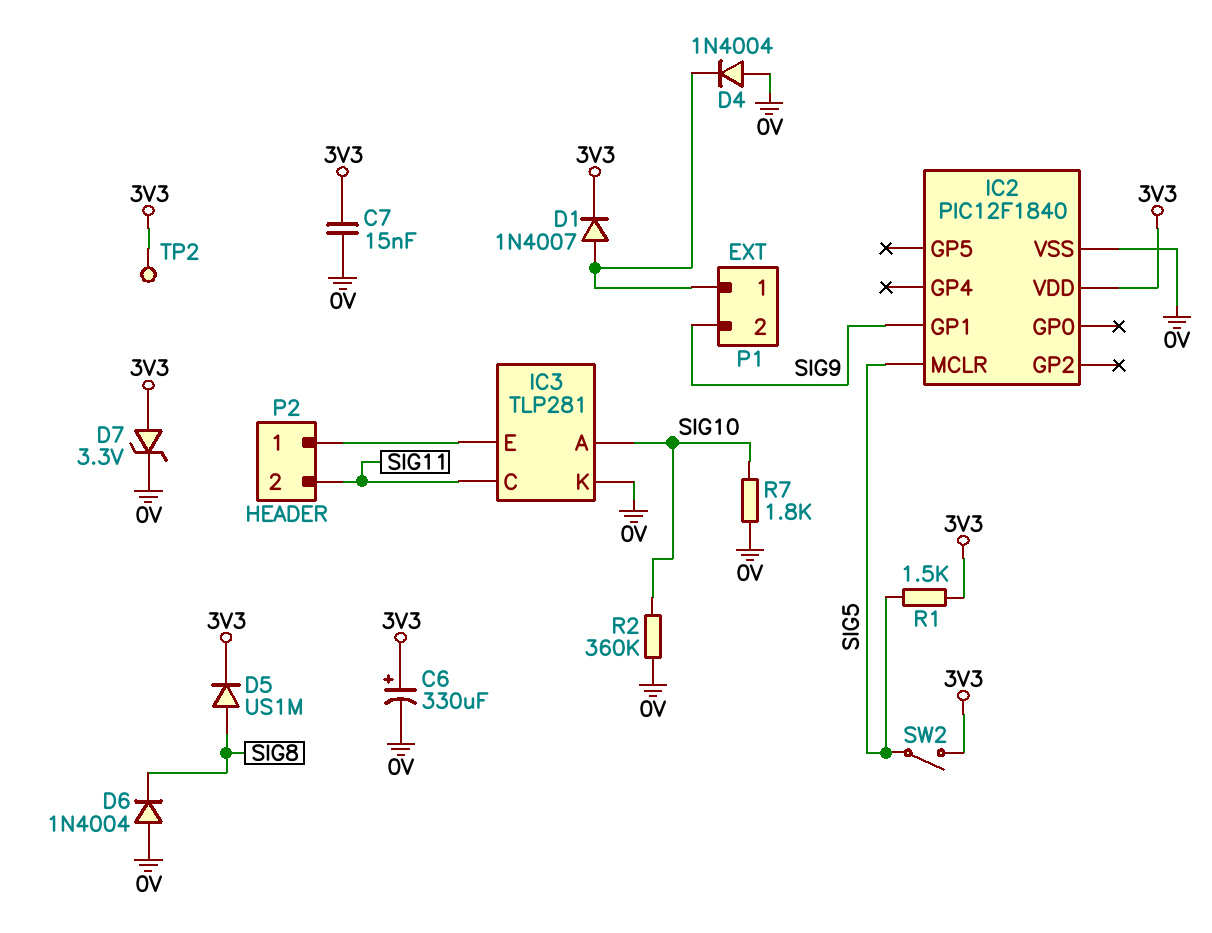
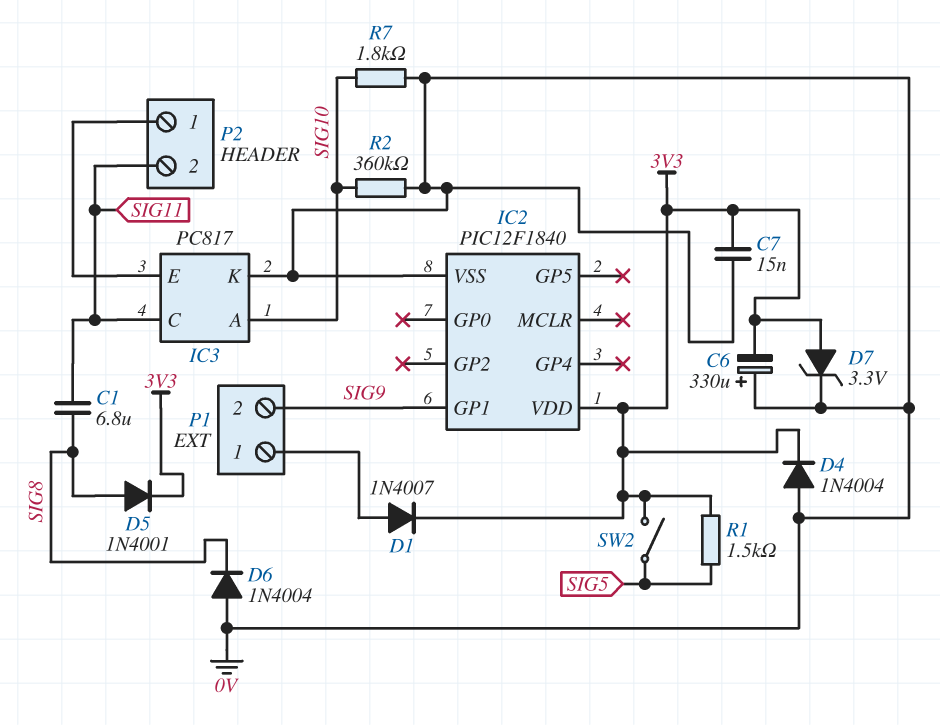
C1: none -> 6.8uF (SIG8, SIG11)
C6: 330uF (plus 3V3, minus 0V) -> 330uF (plus 0V, minus 3V3)
D4: diode 1N4004 (A 0V, K P1/1) -> diode 1N4004 (A 0V, K 3V3)
D5: diode US1M (A SIG8, K 3V3) -> diode 1N4001 (A SIG8, K 3V3)
IC2 pin MCLR: SIG5 -> none
IC3: TLP281 -> PC817
TP2: test point (3V3) -> none

